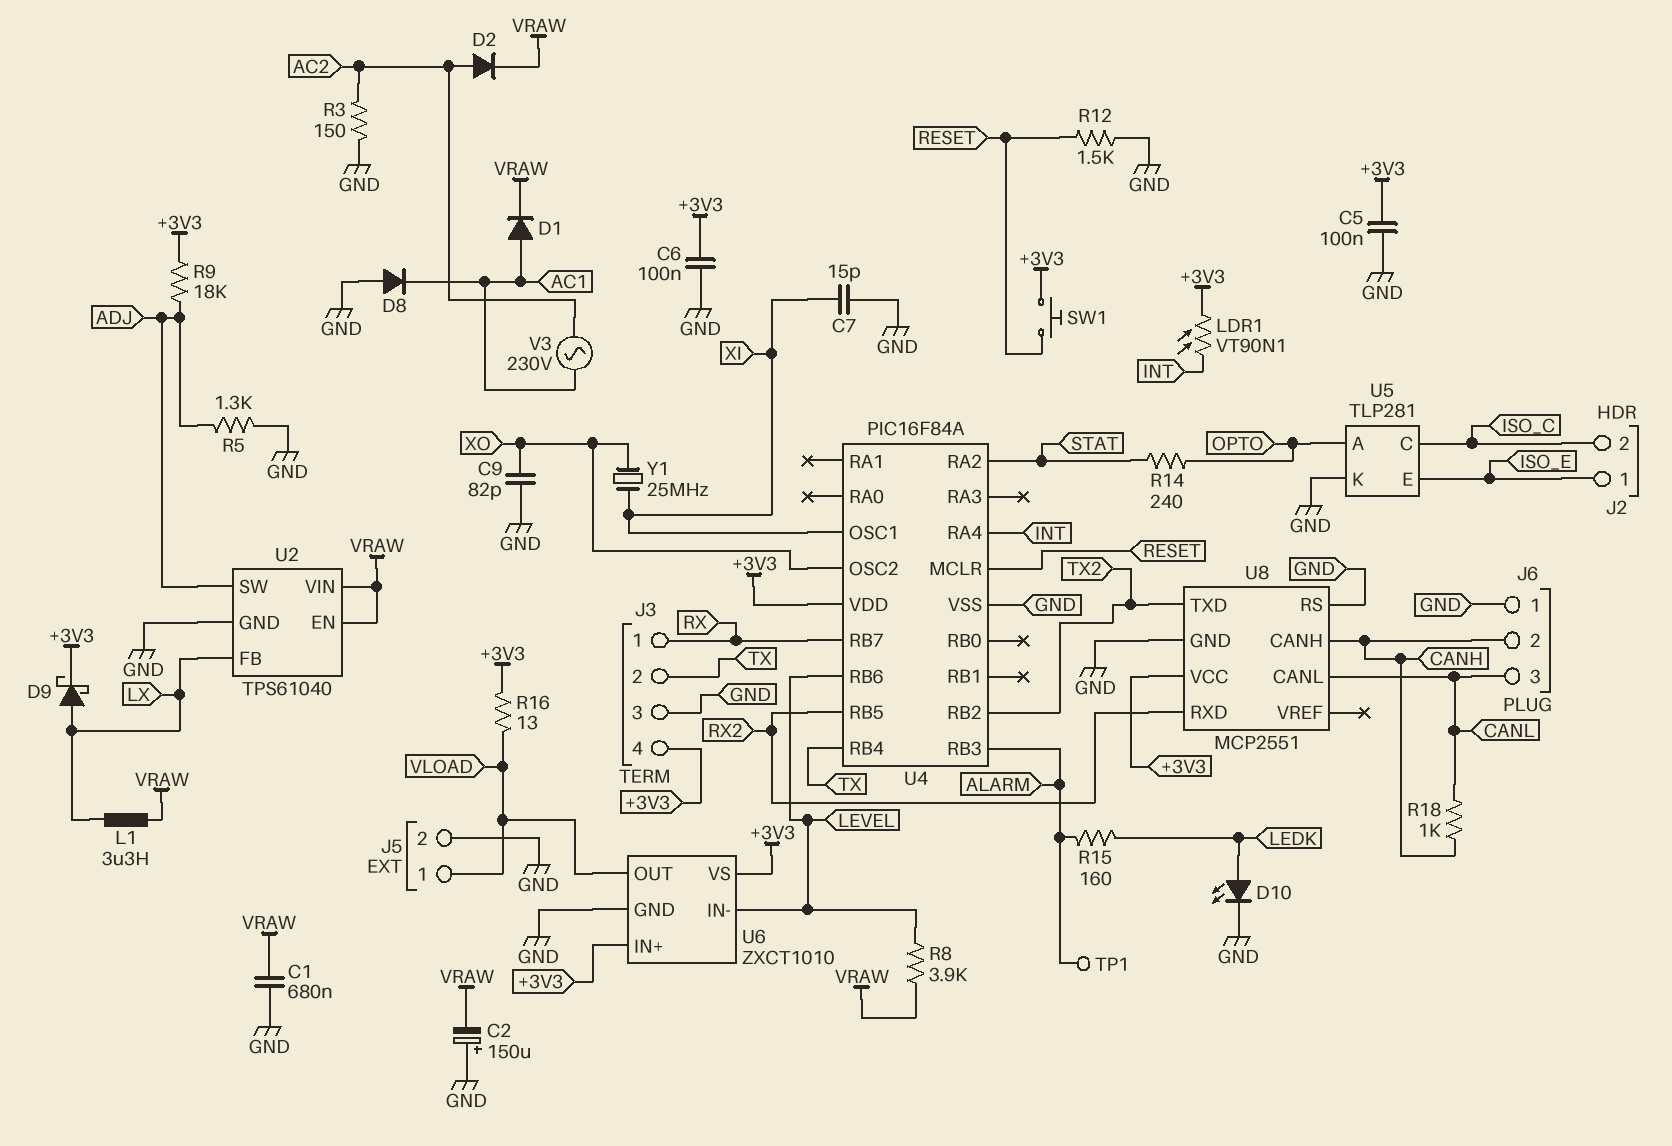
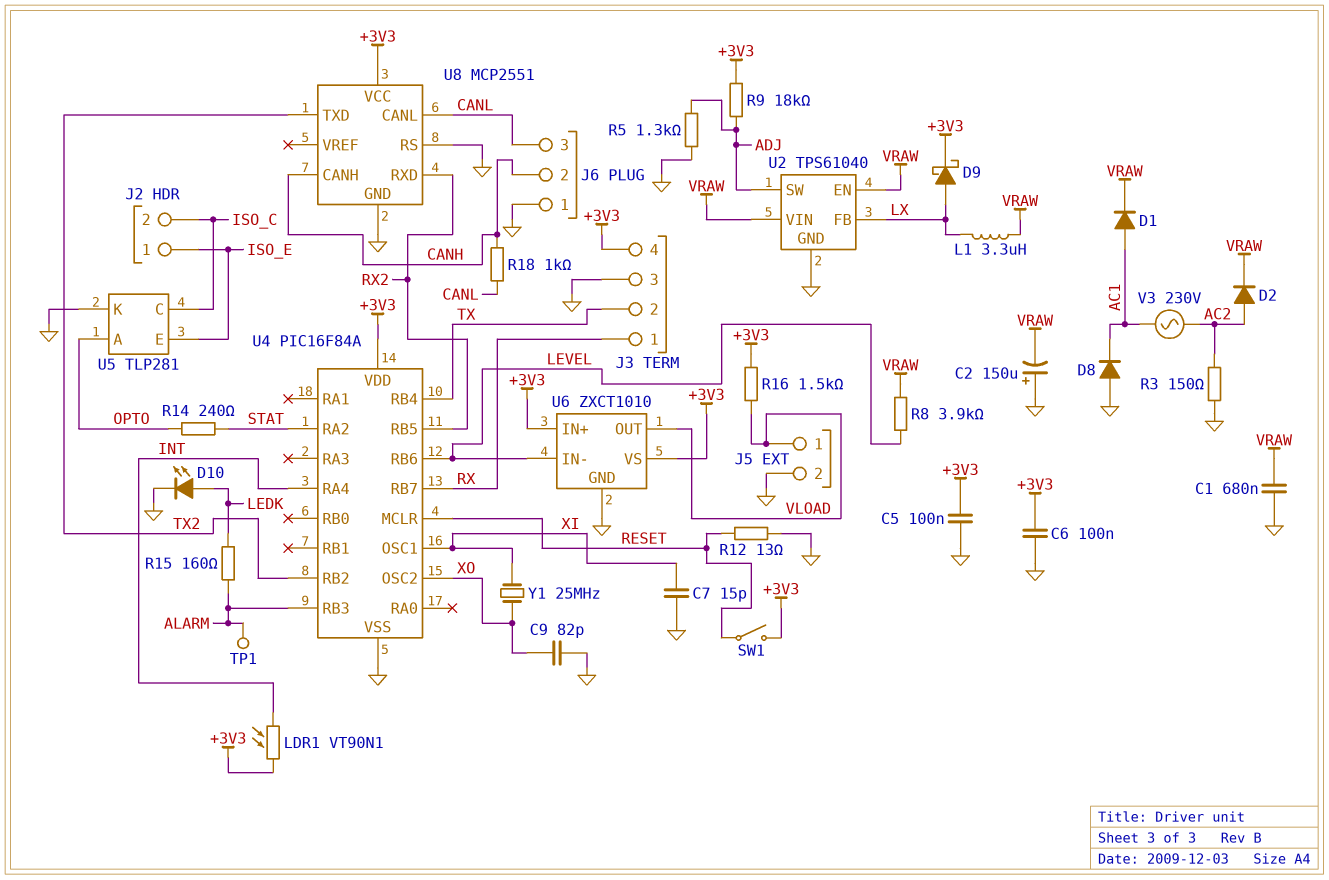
R12: 1.5k (GND, RESET) -> 13 (GND, RESET)
R16: 13 (+3V3, VLOAD) -> 1.5k (+3V3, VLOAD)
SW1: button (+3V3, RESET) -> switch (+3V3, RESET)

